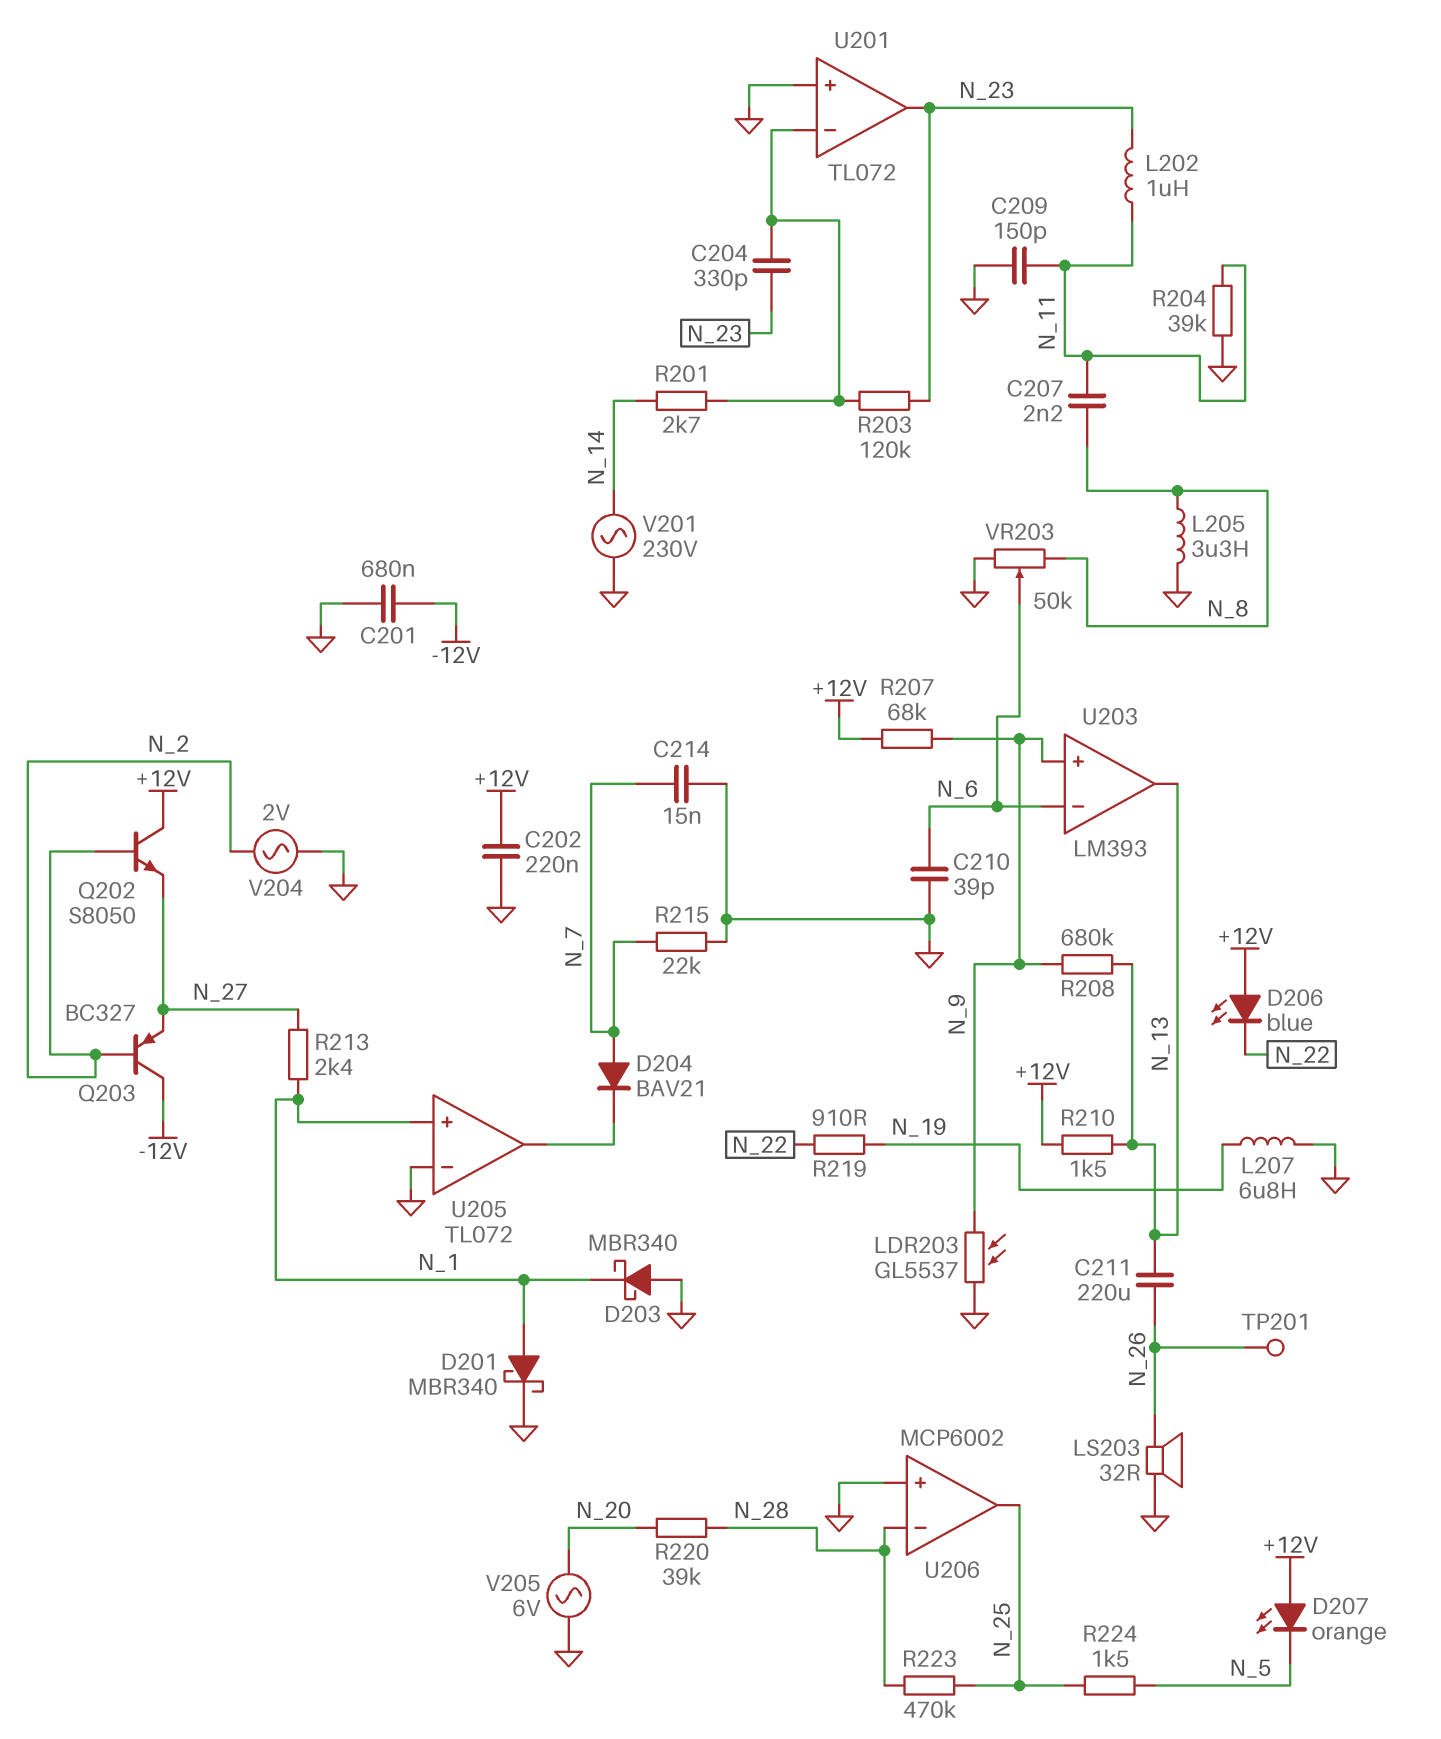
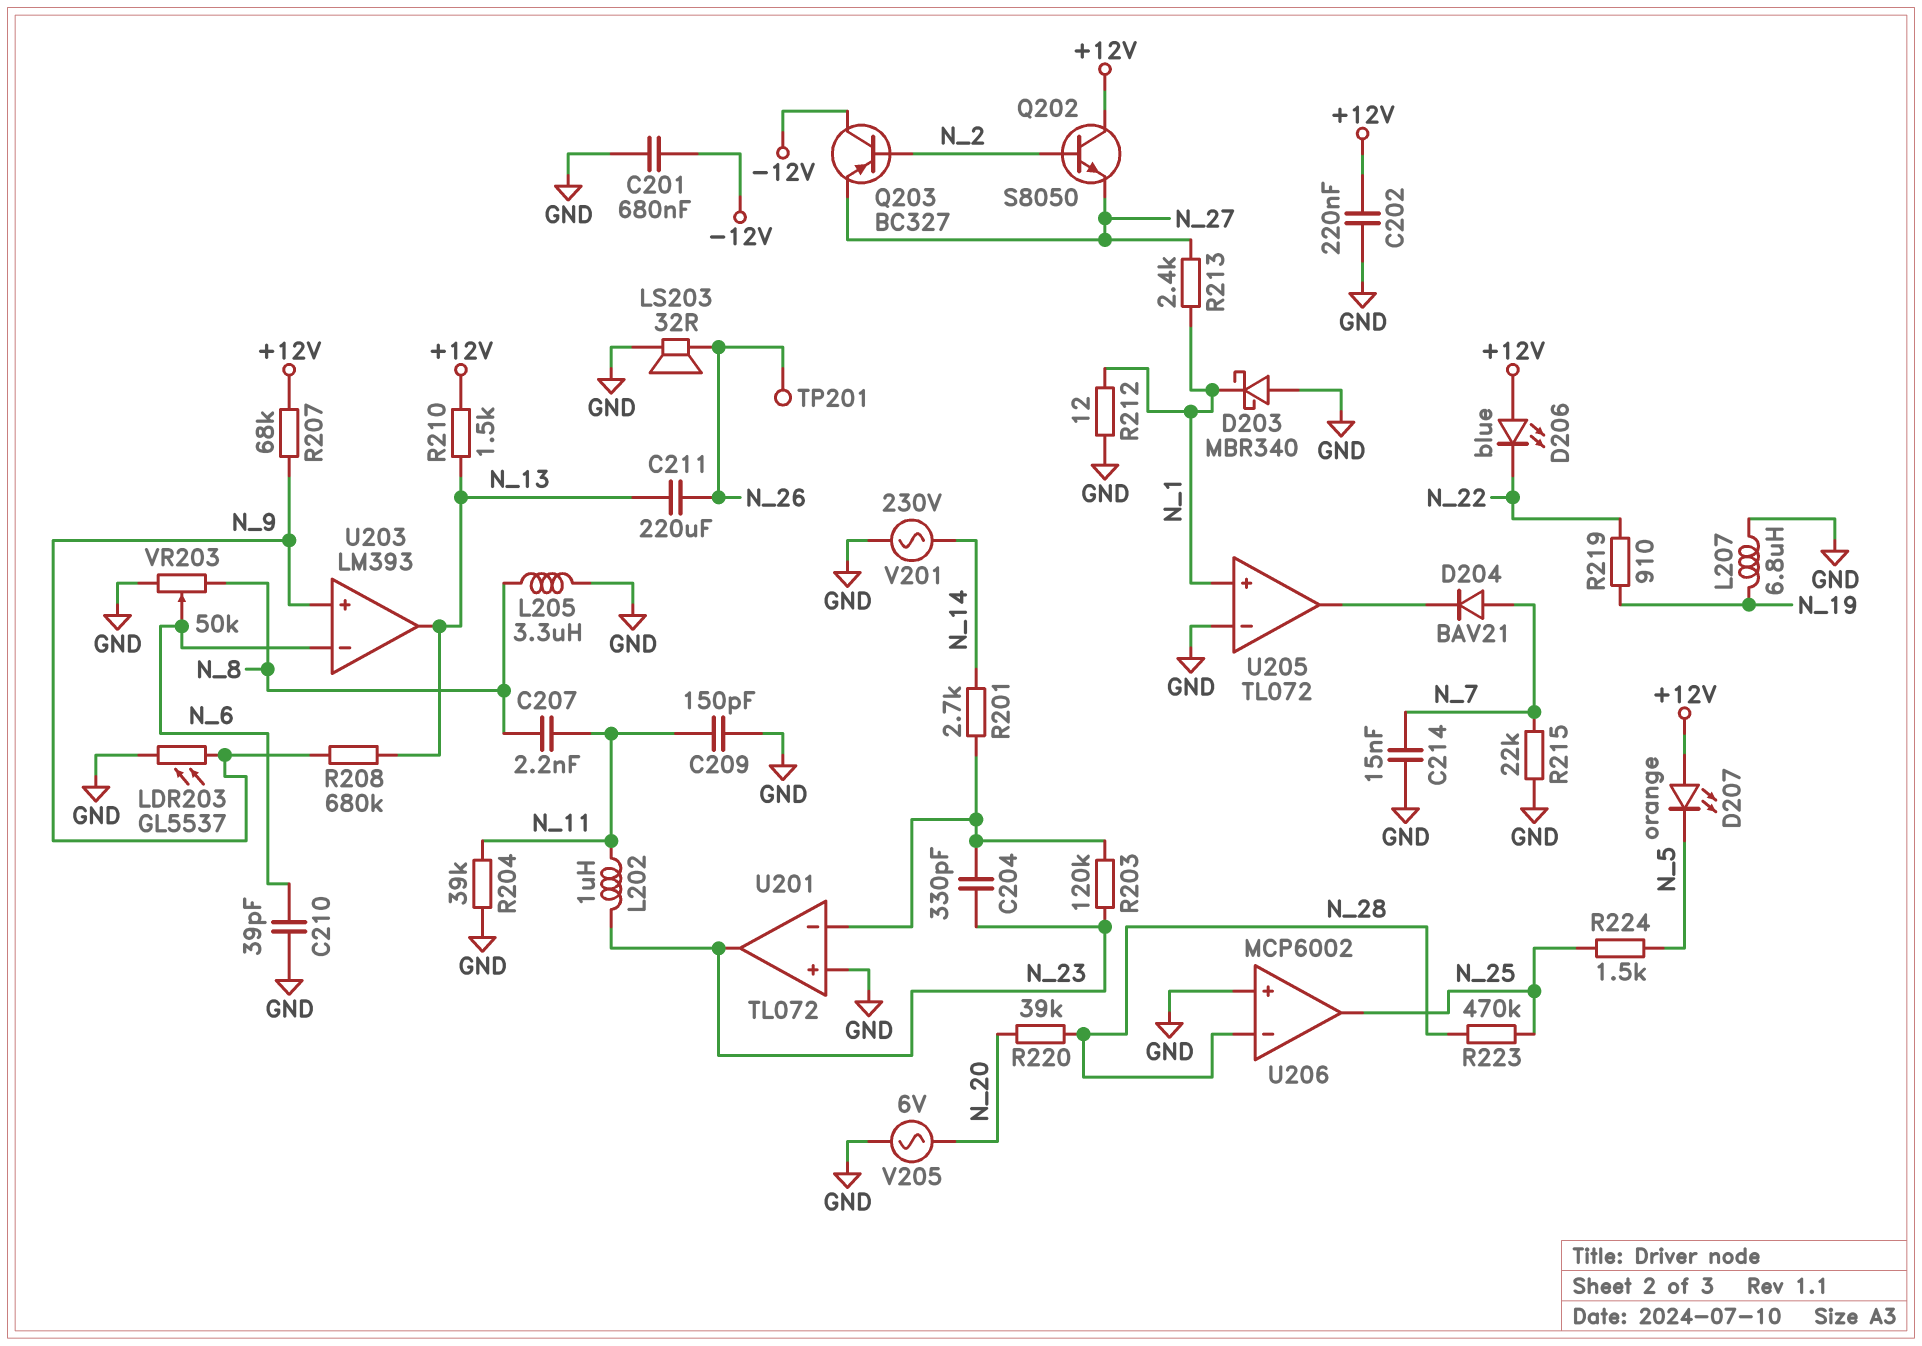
D201: schottky MBR340 (A N_1, K GND) -> none
R212: none -> 12 (GND, N_1)
V204: AC 2V (GND, N_2) -> none

